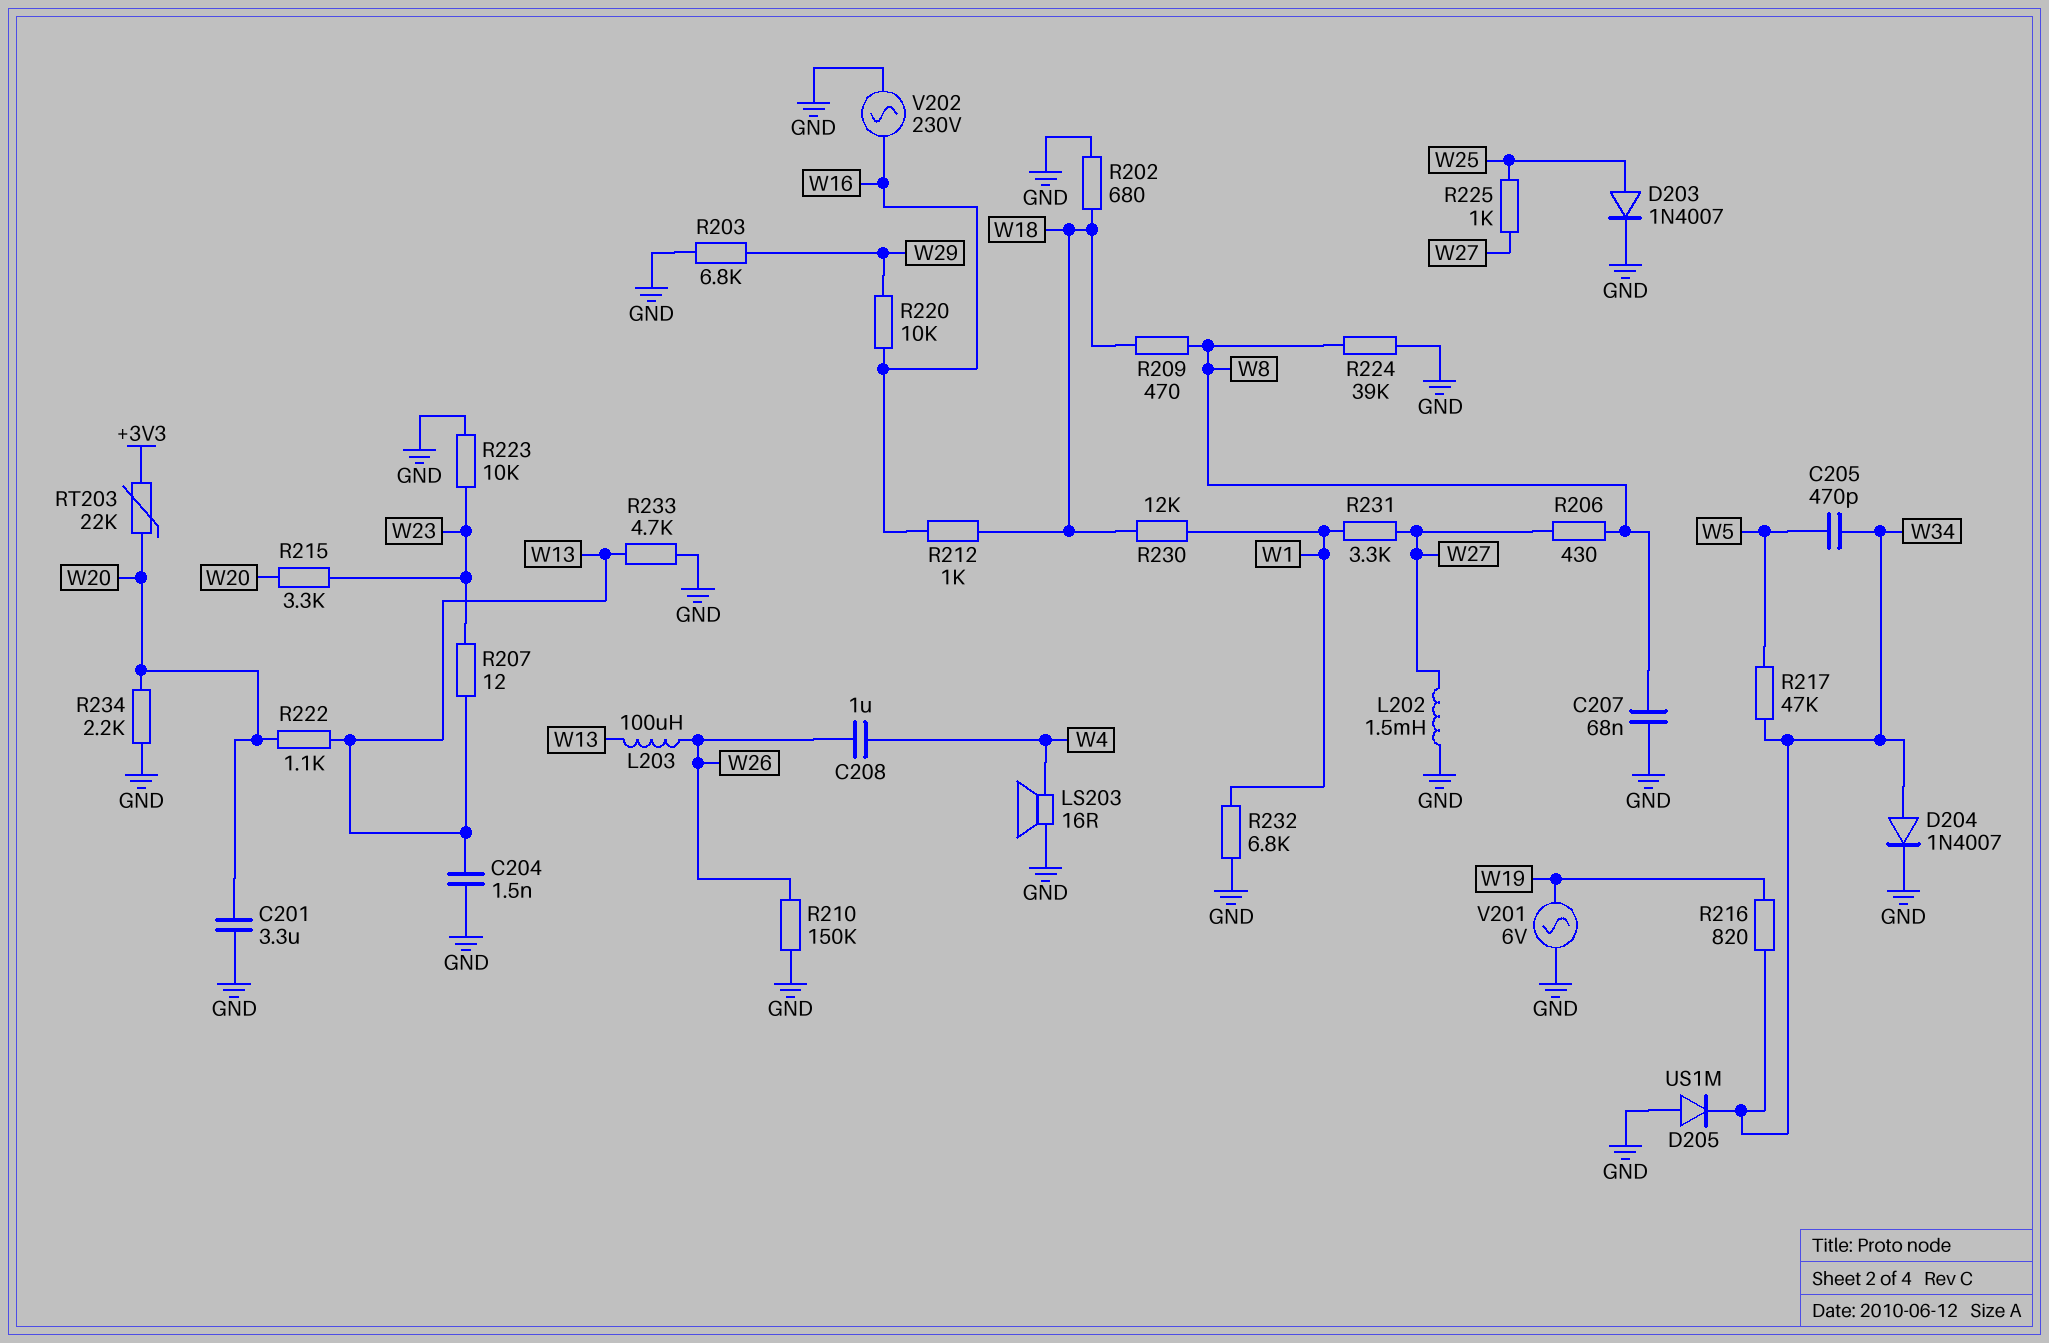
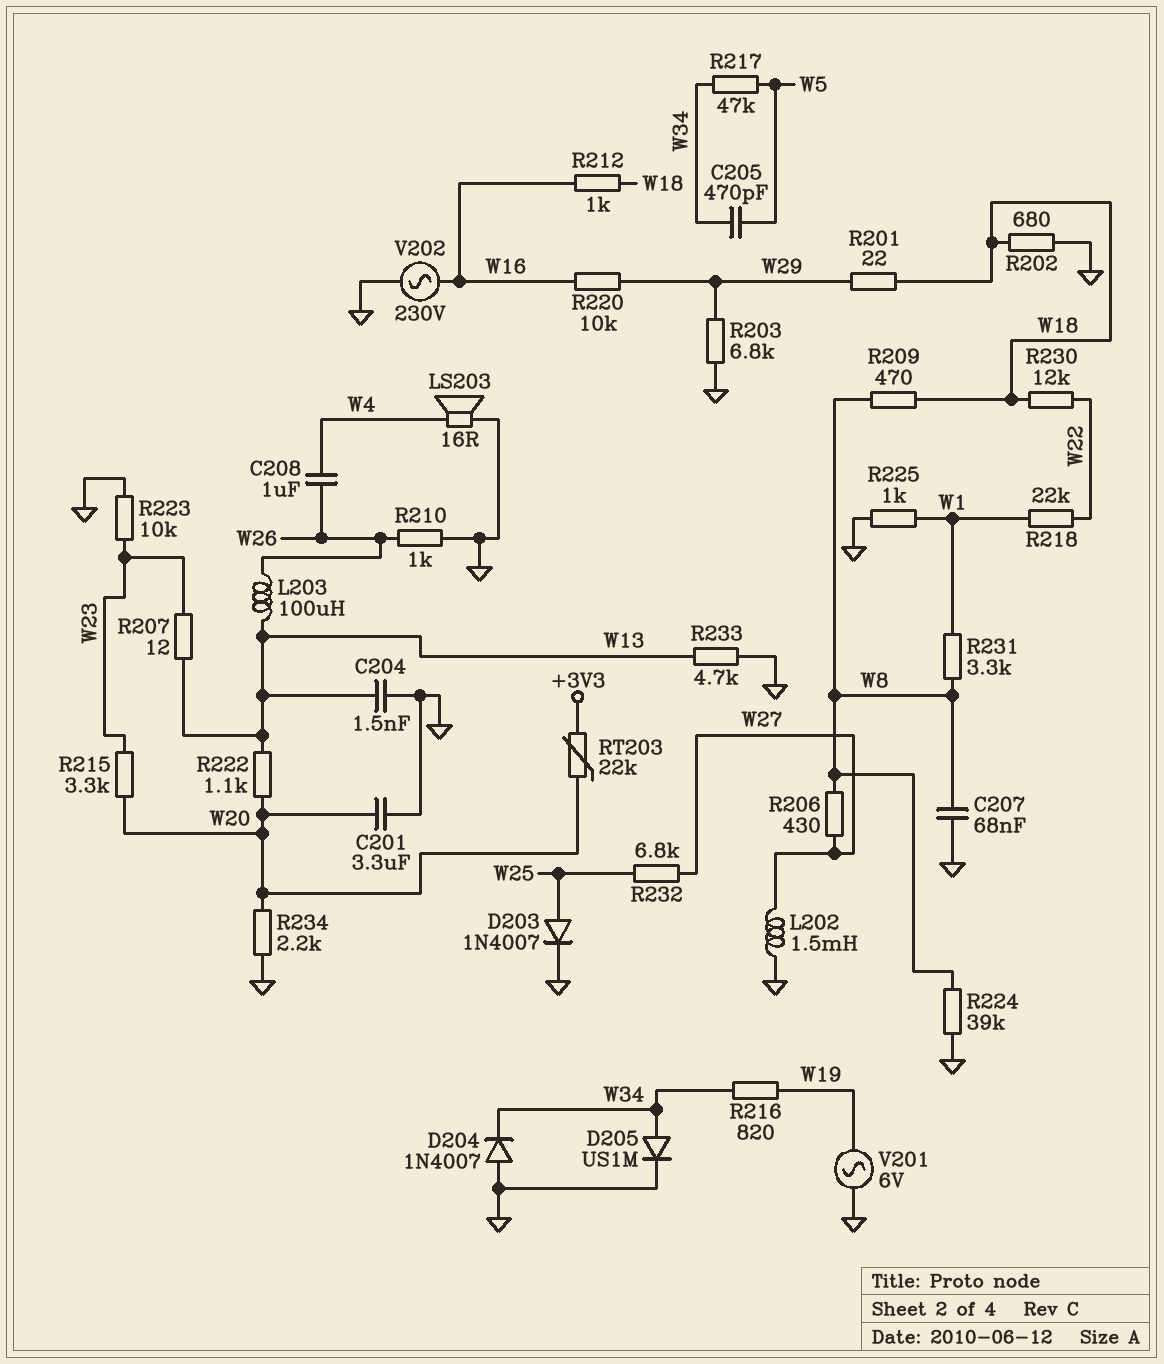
D204: diode 1N4007 (A W34, K GND) -> diode 1N4007 (A GND, K W34)
D205: diode US1M (A GND, K W34) -> diode US1M (A W34, K GND)
R201: none -> 22 (W18, W29)
R210: 150k (GND, W26) -> 1k (GND, W26)
R218: none -> 22k (W1, W22)
R225: 1k (W25, W27) -> 1k (GND, W1)
R230: 12k (W1, W18) -> 12k (W18, W22)
R231: 3.3k (W1, W27) -> 3.3k (W1, W8)
R232: 6.8k (GND, W1) -> 6.8k (W25, W27)

